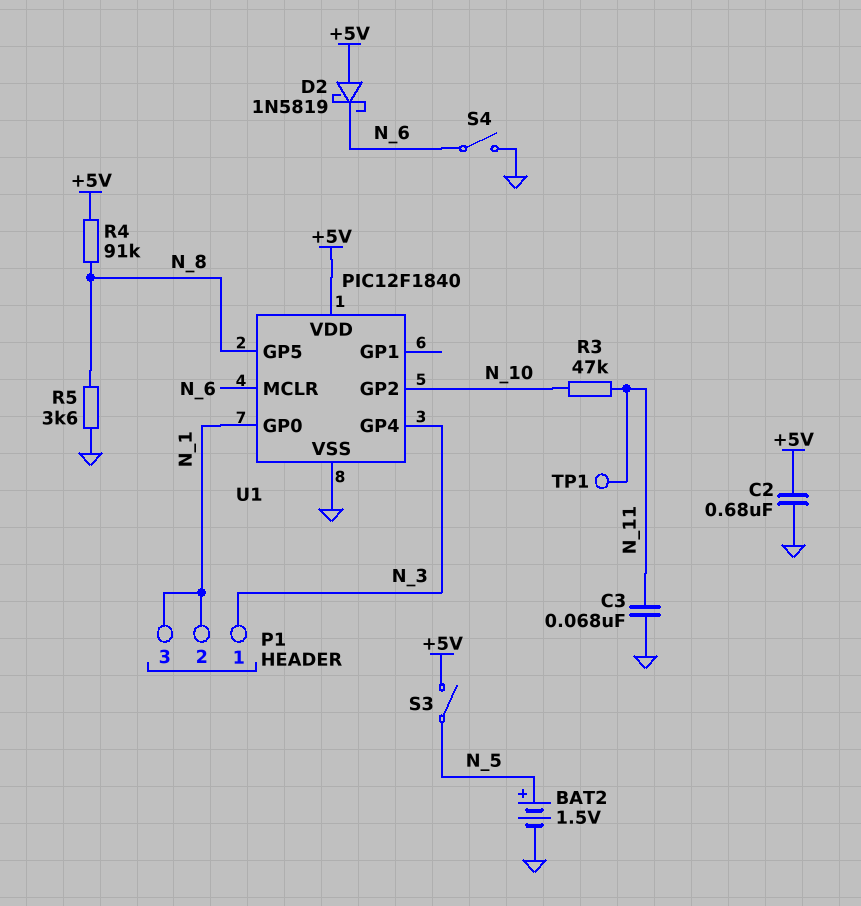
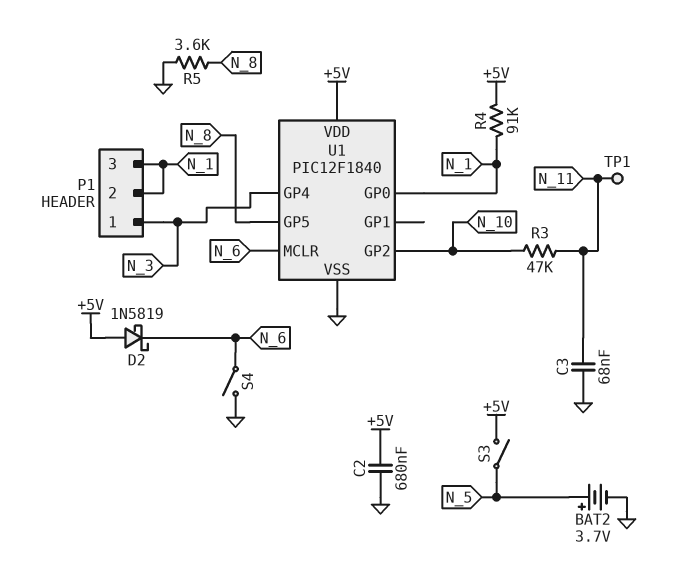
BAT2: 1.5V (plus N_5, minus GND) -> 3.7V (plus N_5, minus GND)
R4: 91k (+5V, N_8) -> 91k (+5V, N_1)

